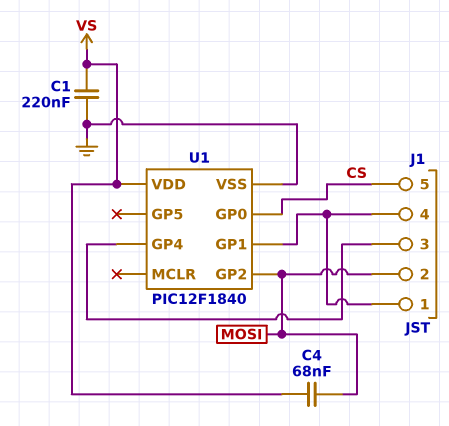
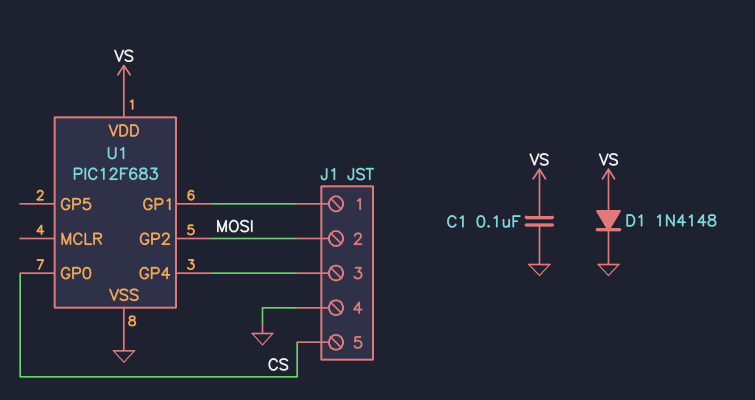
C1: 220nF (GND, VS) -> 100nF (GND, VS)
C4: 68nF (MOSI, VS) -> none
D1: none -> diode 1N4148 (A VS, K GND)
J1 pin 4: J1/1 -> GND
U1: PIC12F1840 -> PIC12F683

